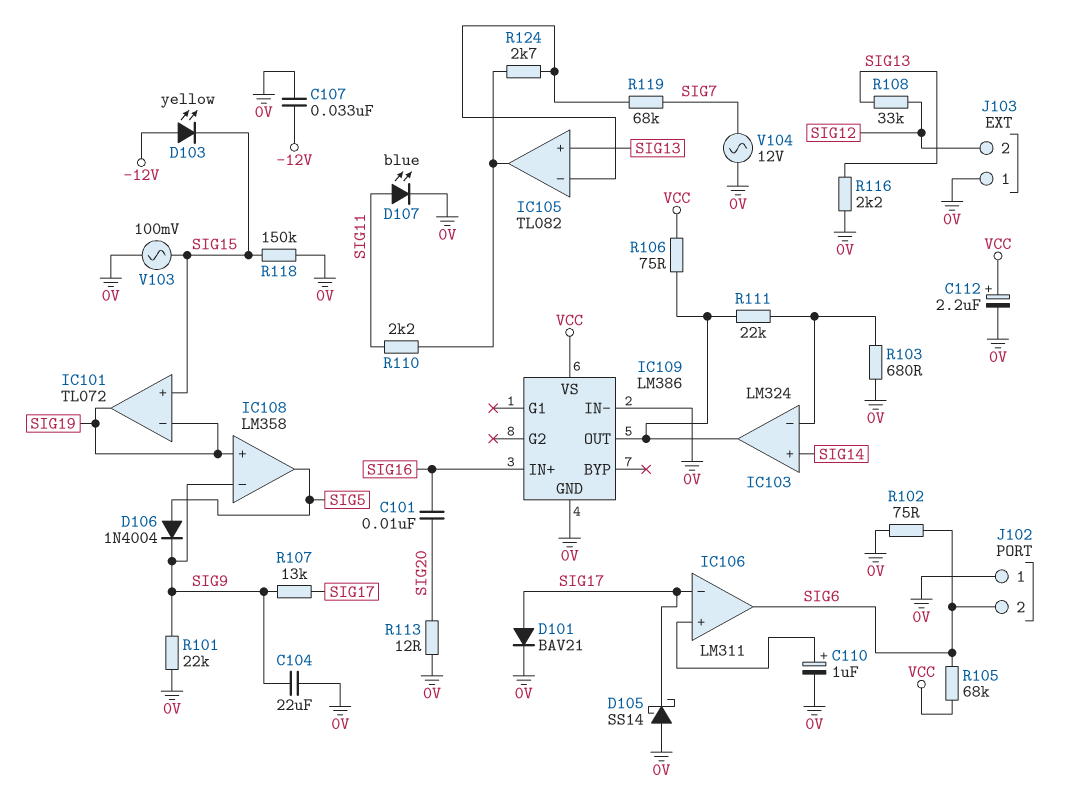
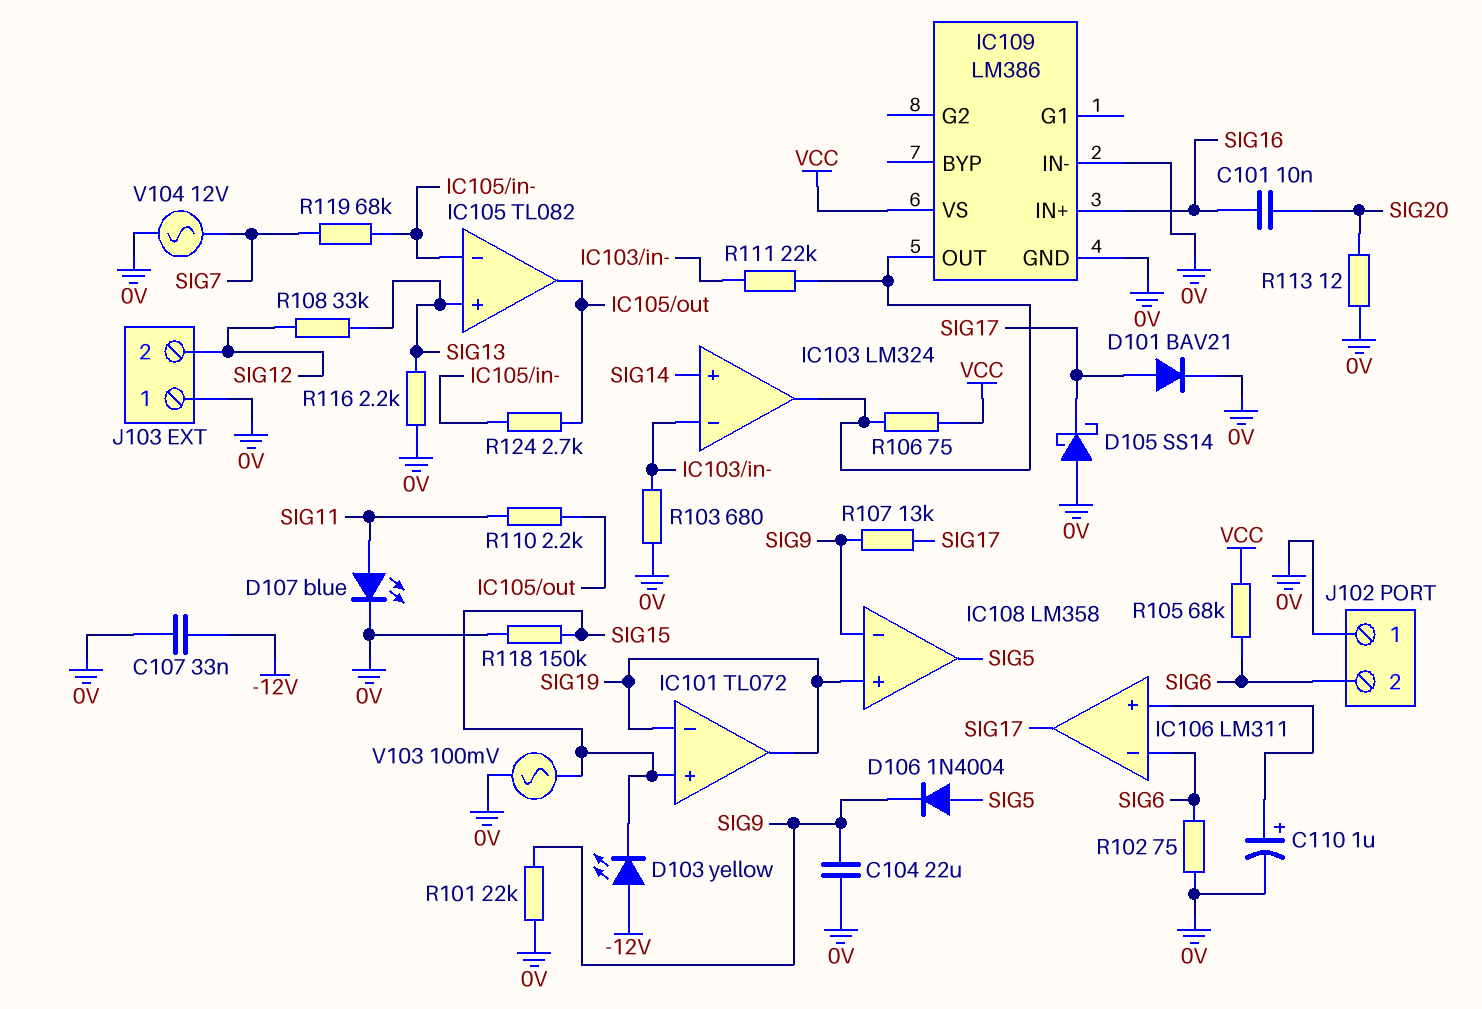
C112: 2.2uF (plus VCC, minus 0V) -> none
IC106 pin in-: SIG17 -> SIG6
IC106 pin out: SIG6 -> SIG17

